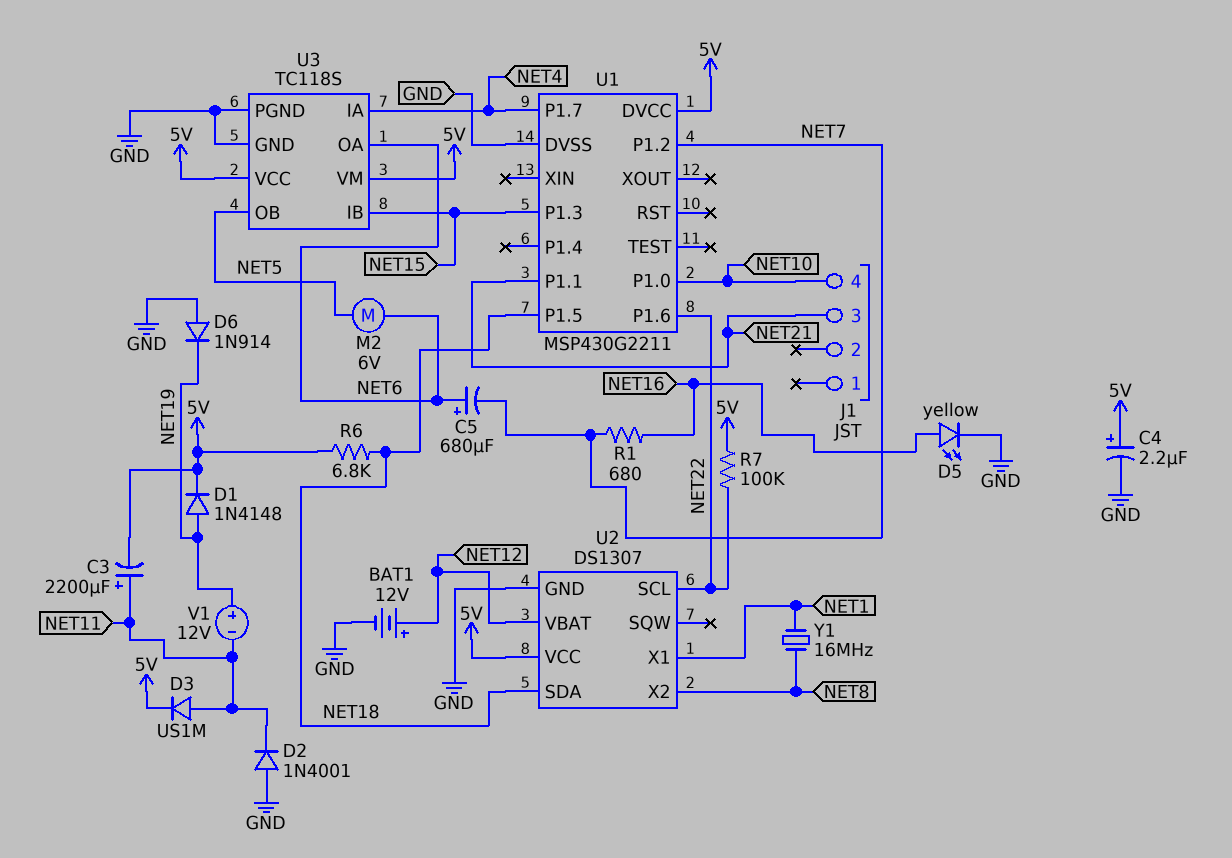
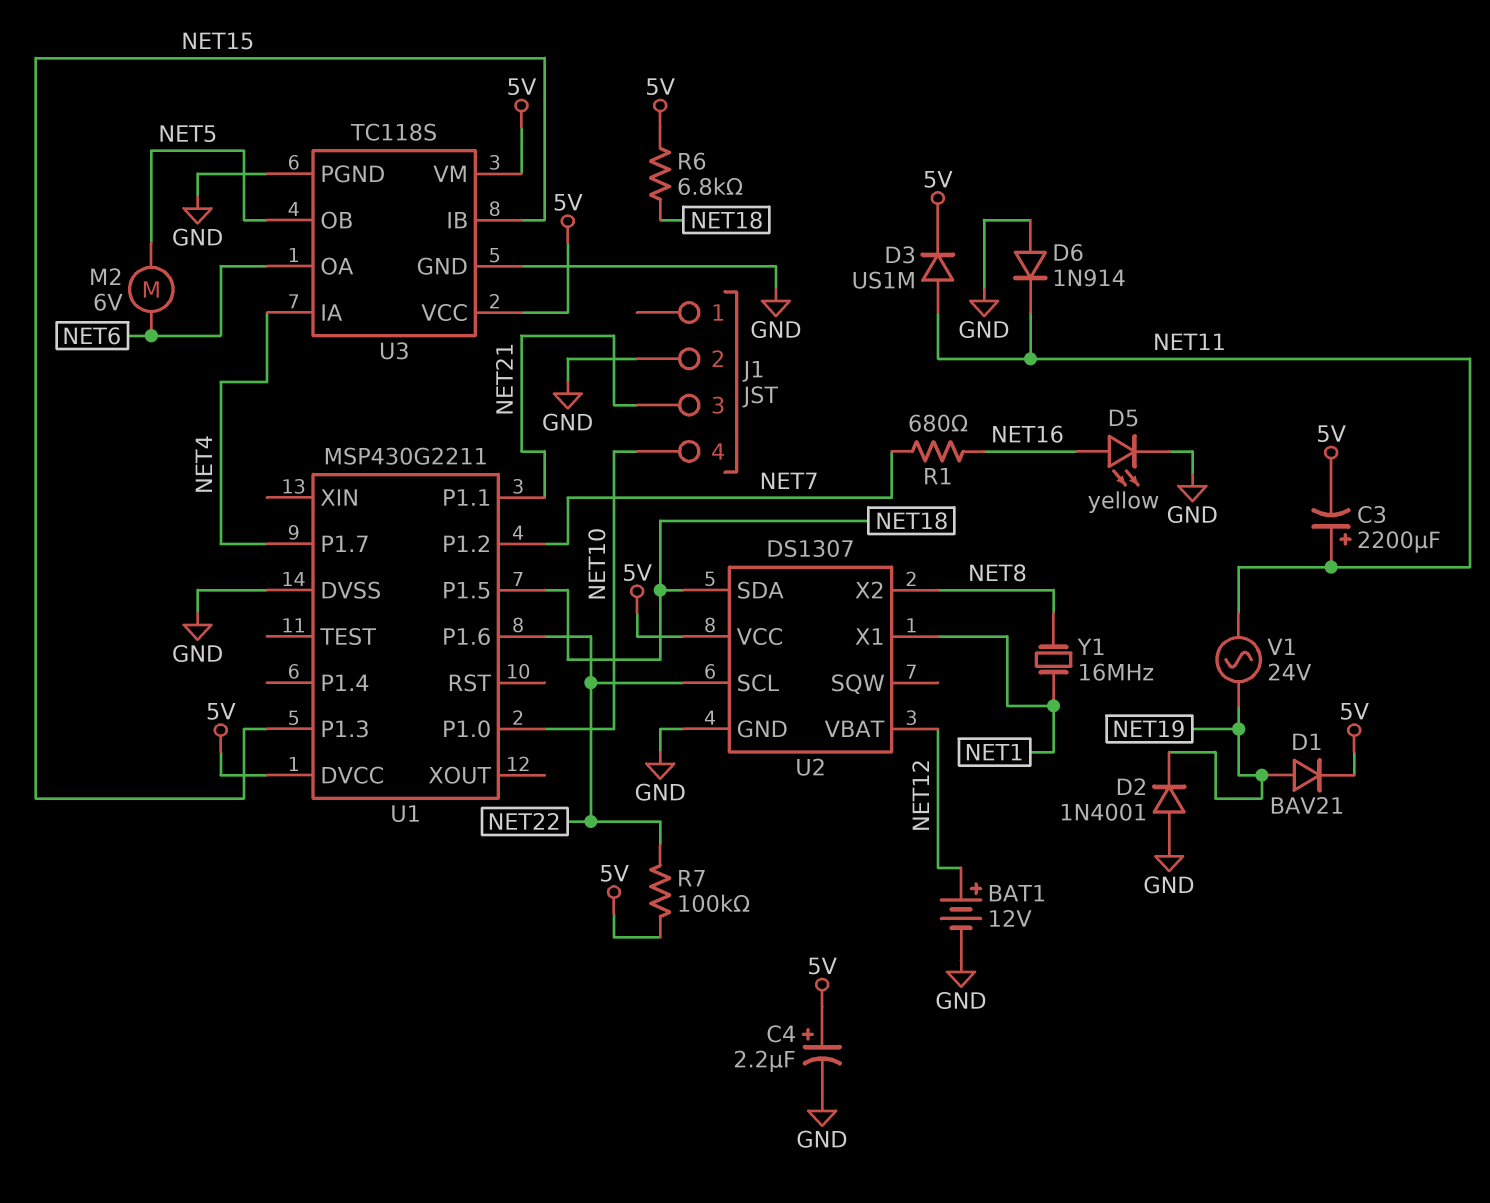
C5: 680uF (plus NET6, minus NET7) -> none
D1: diode 1N4148 (A NET19, K 5V) -> diode BAV21 (A NET19, K 5V)
D2: diode 1N4001 (A GND, K NET11) -> diode 1N4001 (A GND, K NET19)
D6: diode 1N914 (A GND, K NET19) -> diode 1N914 (A GND, K NET11)
J1 pin 2: none -> GND
V1: 12V (plus NET19, minus NET11) -> AC 24V (NET11, NET19)

